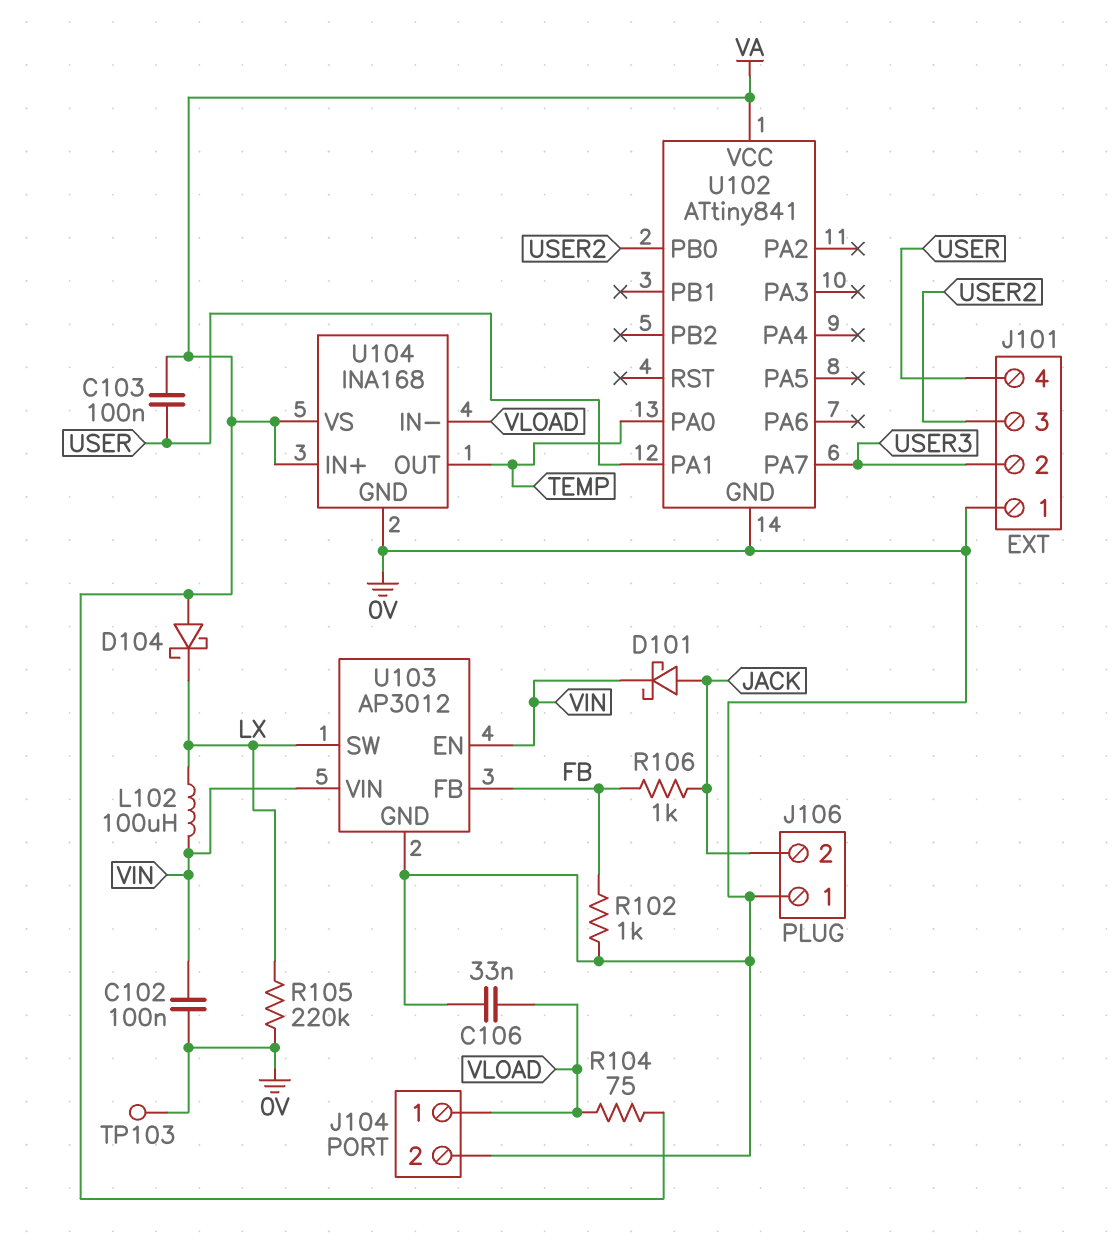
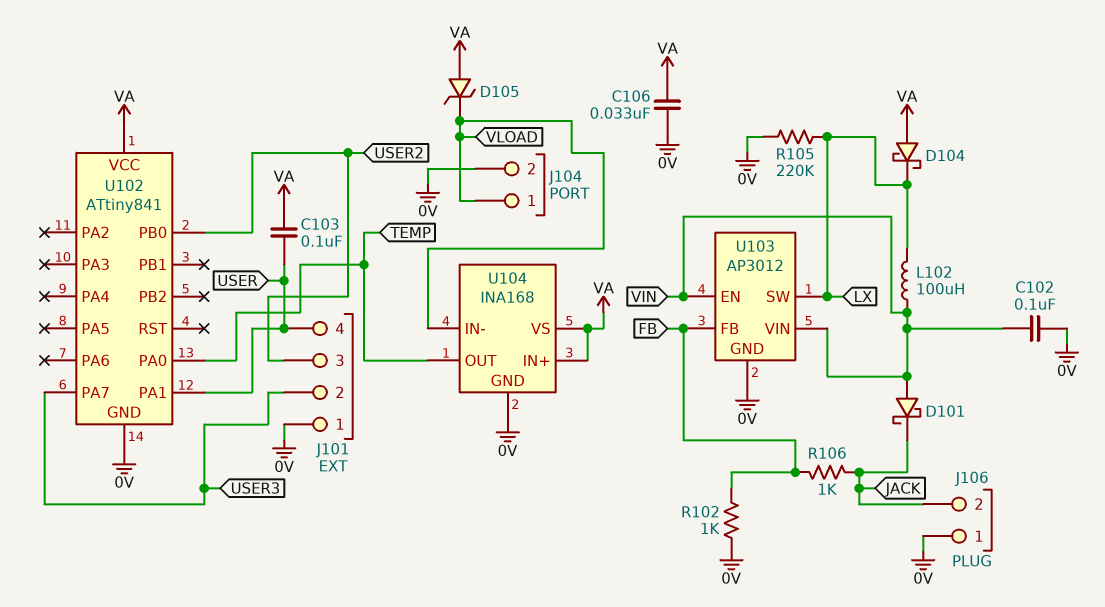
C106: 33nF (0V, VLOAD) -> 33nF (0V, VA)
D101: schottky (A JACK, K VIN) -> schottky (A VIN, K JACK)
D105: none -> zener (A VA, K VLOAD)
R104: 75 (VA, VLOAD) -> none
TP103: test point (0V) -> none

